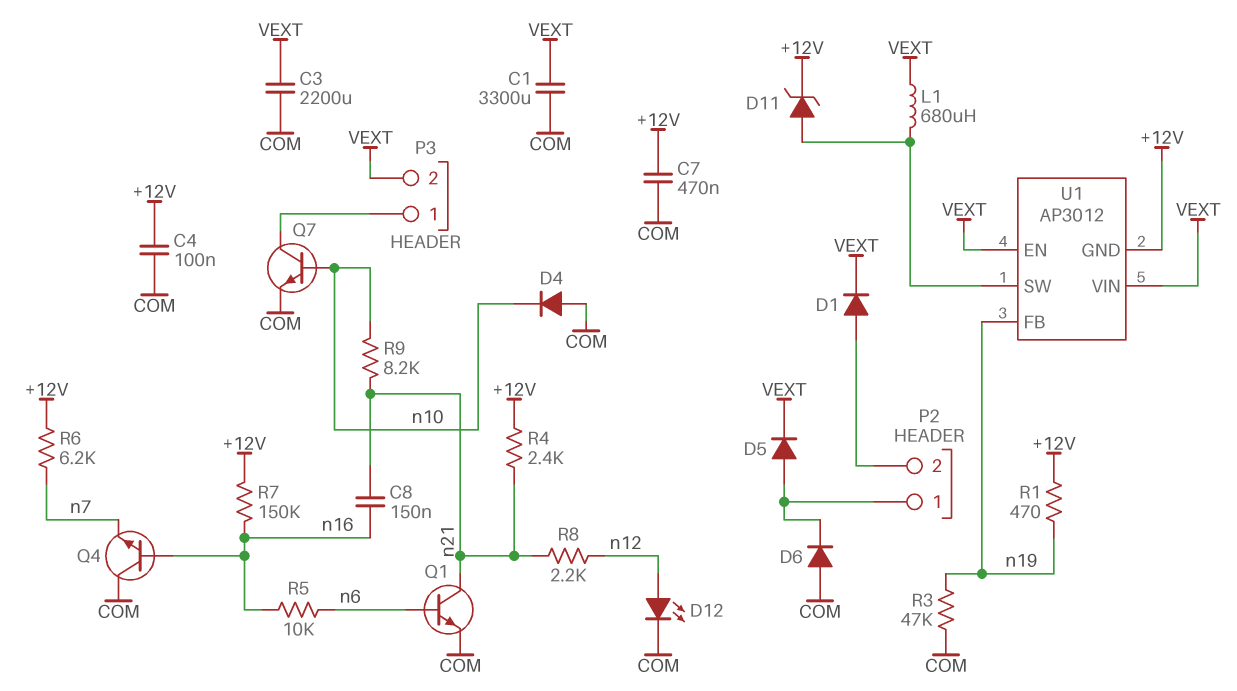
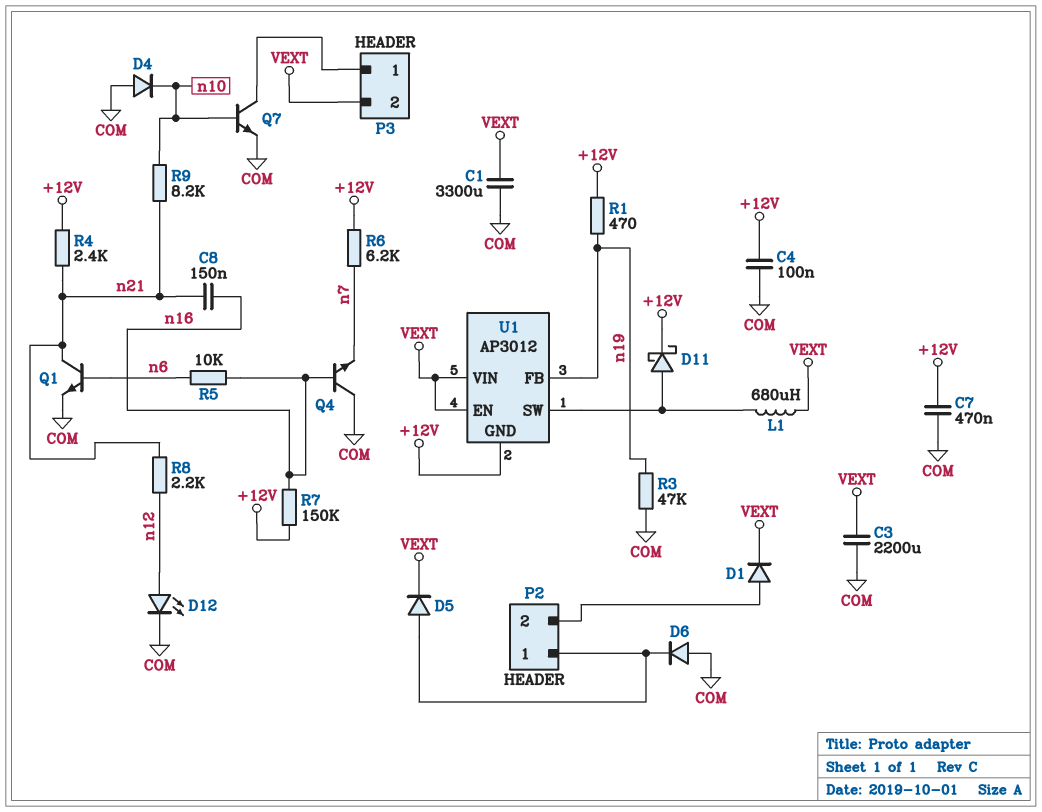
D11: zener (A U1/SW, K +12V) -> schottky (A U1/SW, K +12V)

